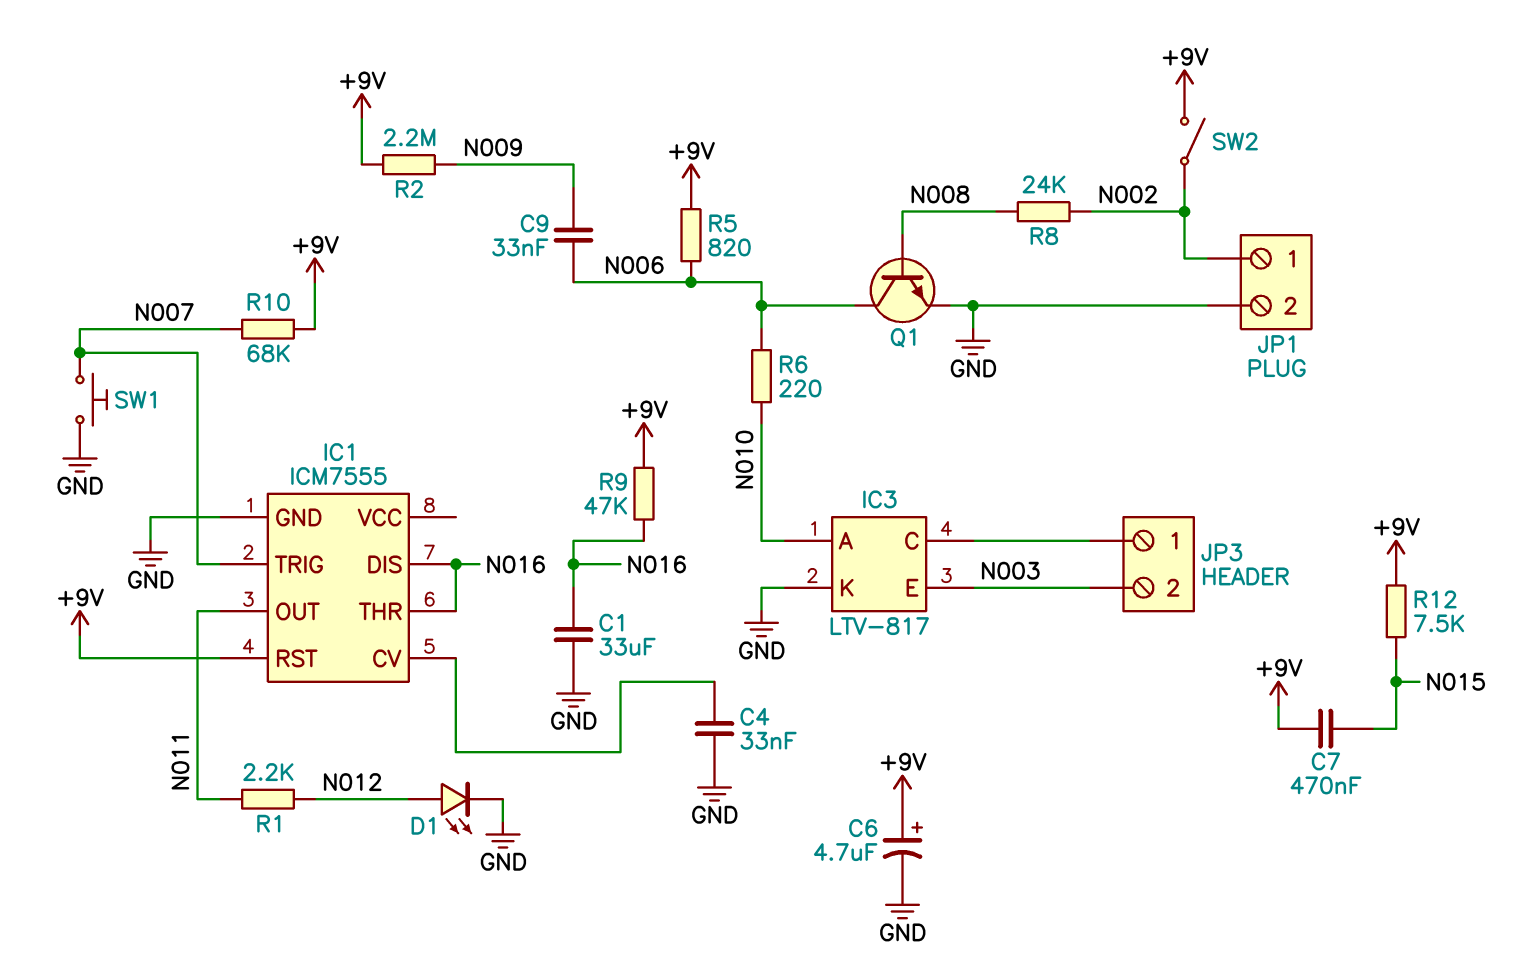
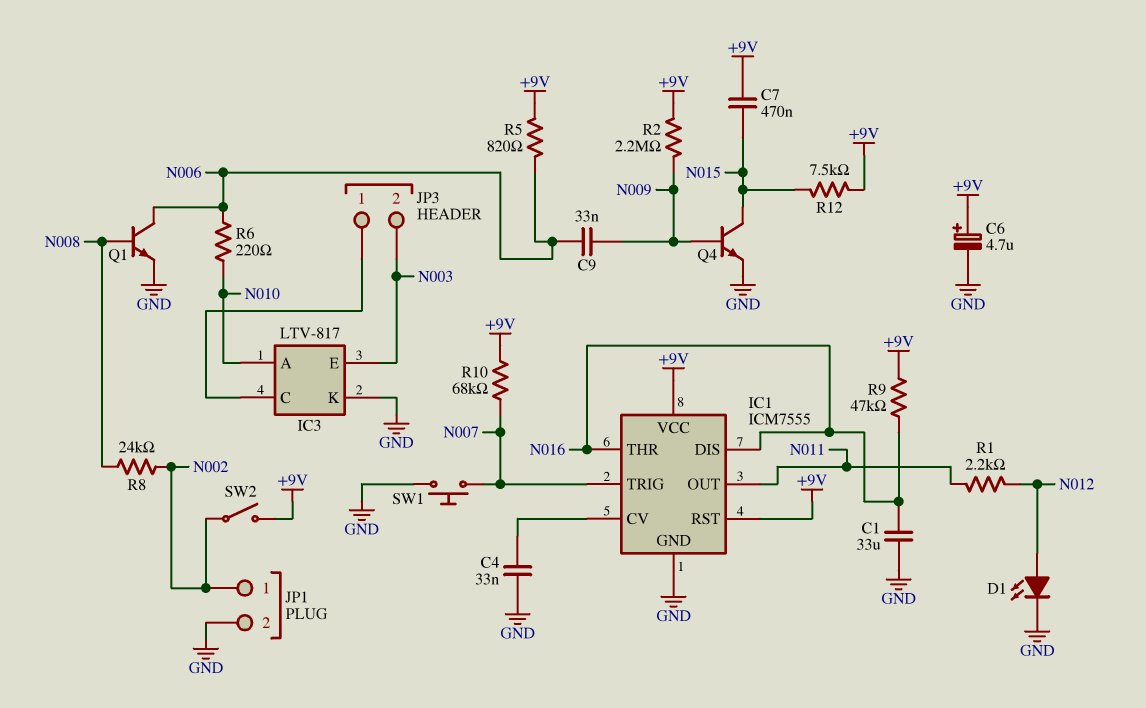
IC1 pin VCC: none -> +9V
Q4: none -> NPN (B N009, C N015, E GND)

